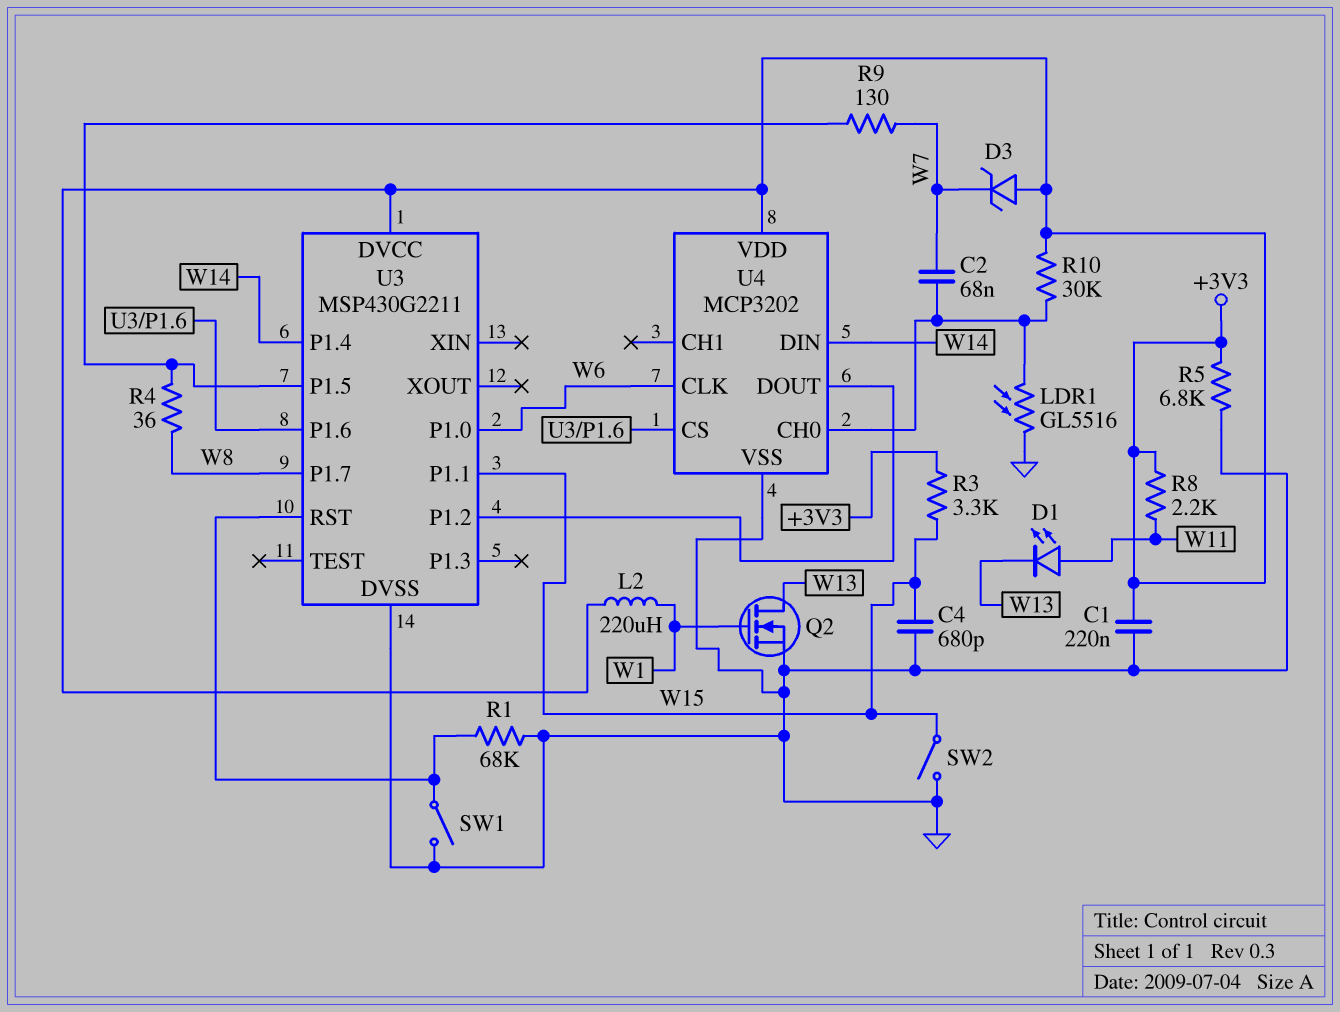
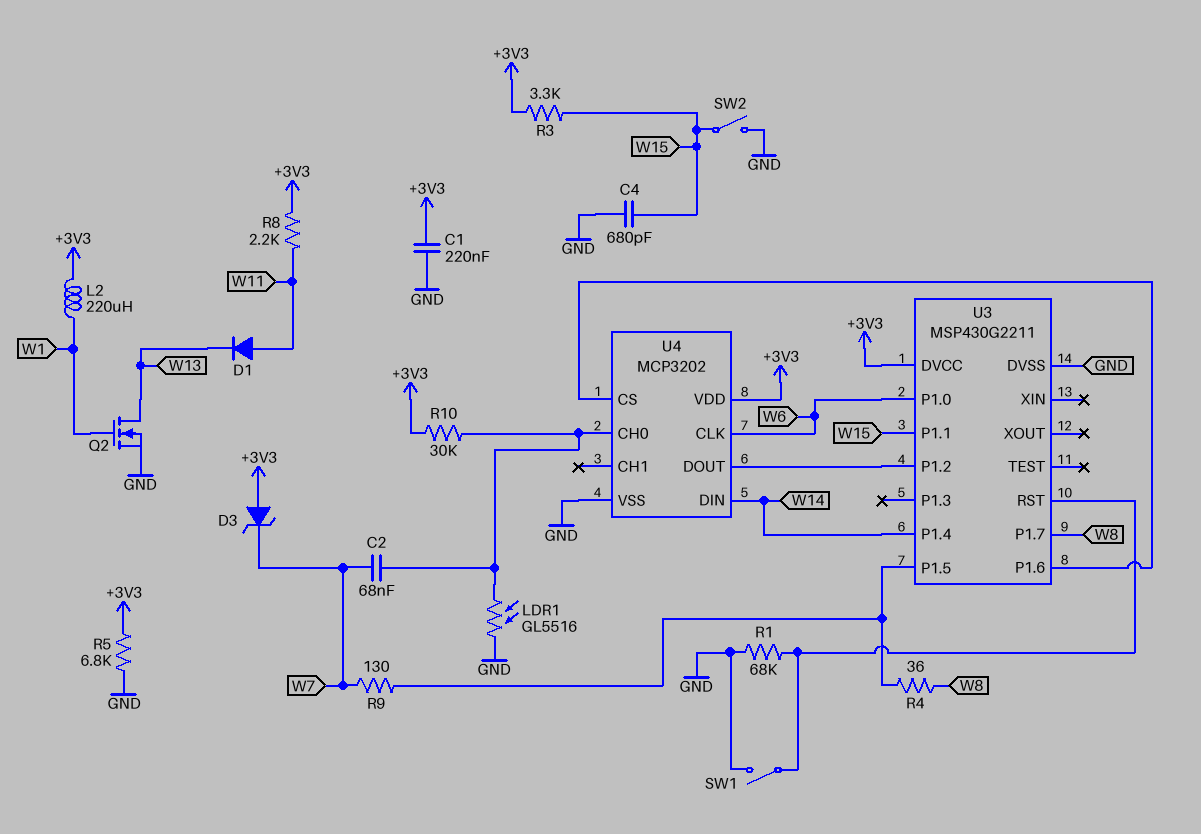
D1: LED (A W11, K W13) -> diode (A W11, K W13)

